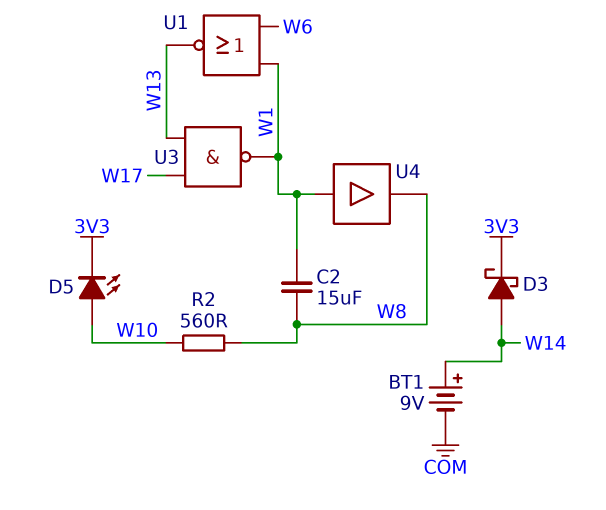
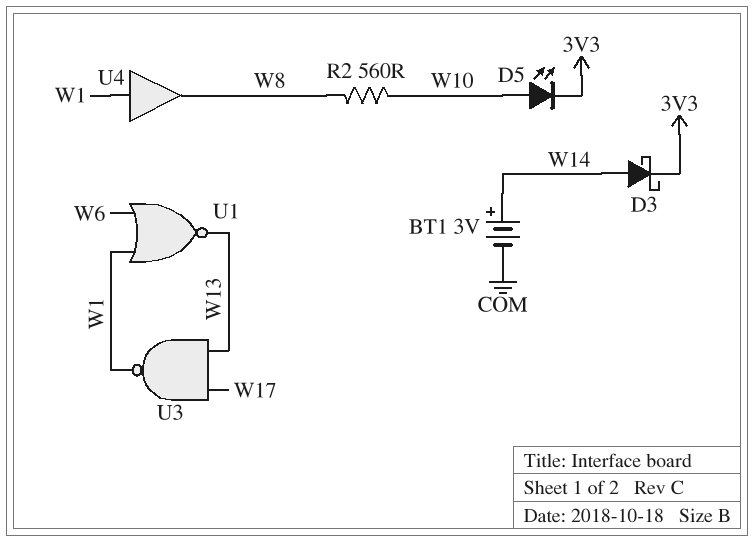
BT1: 9V (plus W14, minus COM) -> 3V (plus W14, minus COM)
C2: 15uF (W1, W8) -> none

